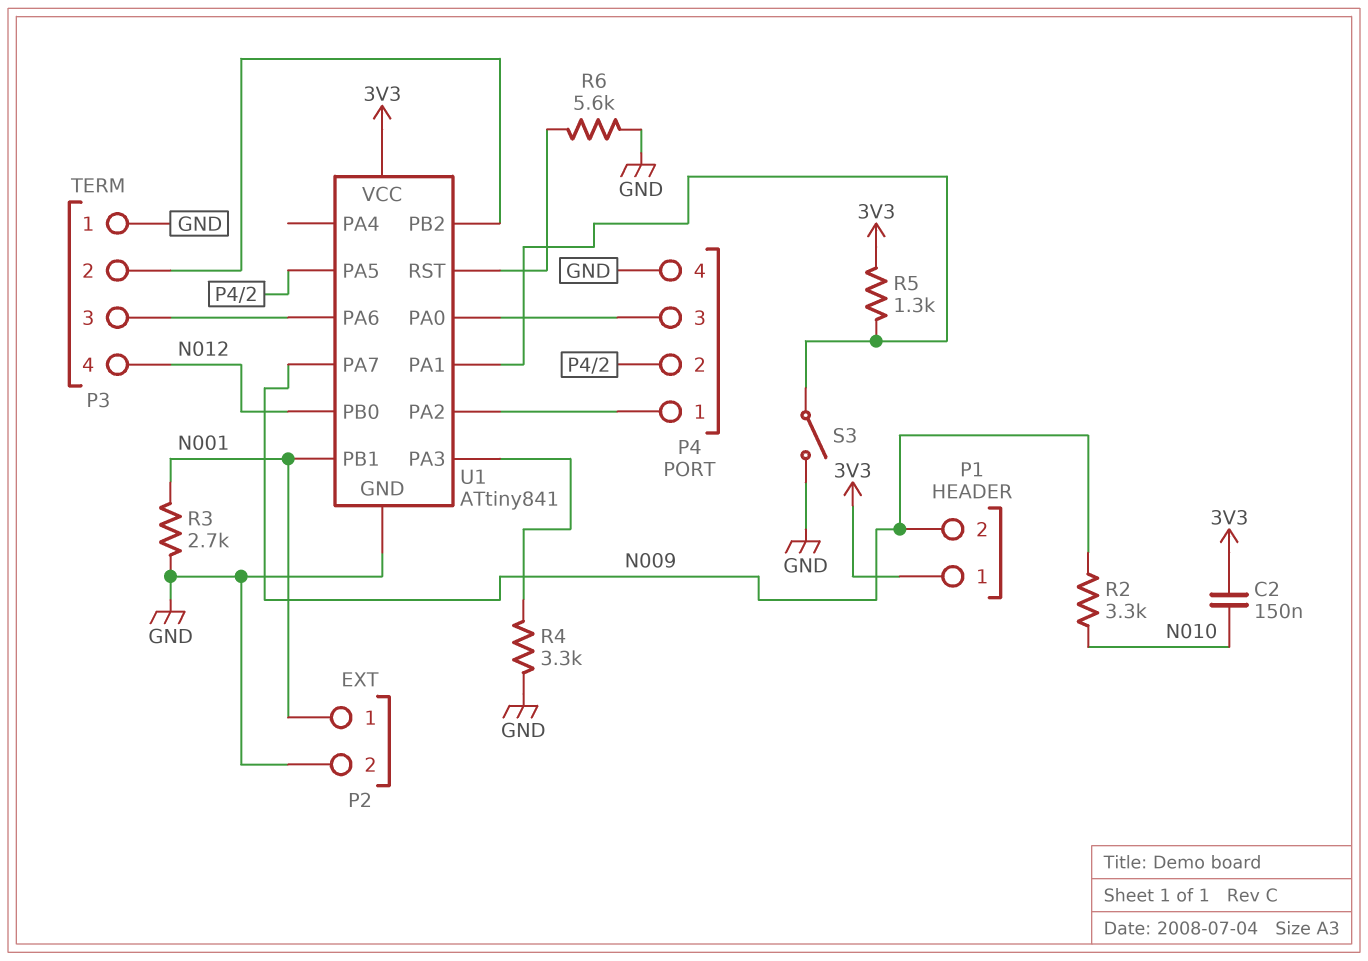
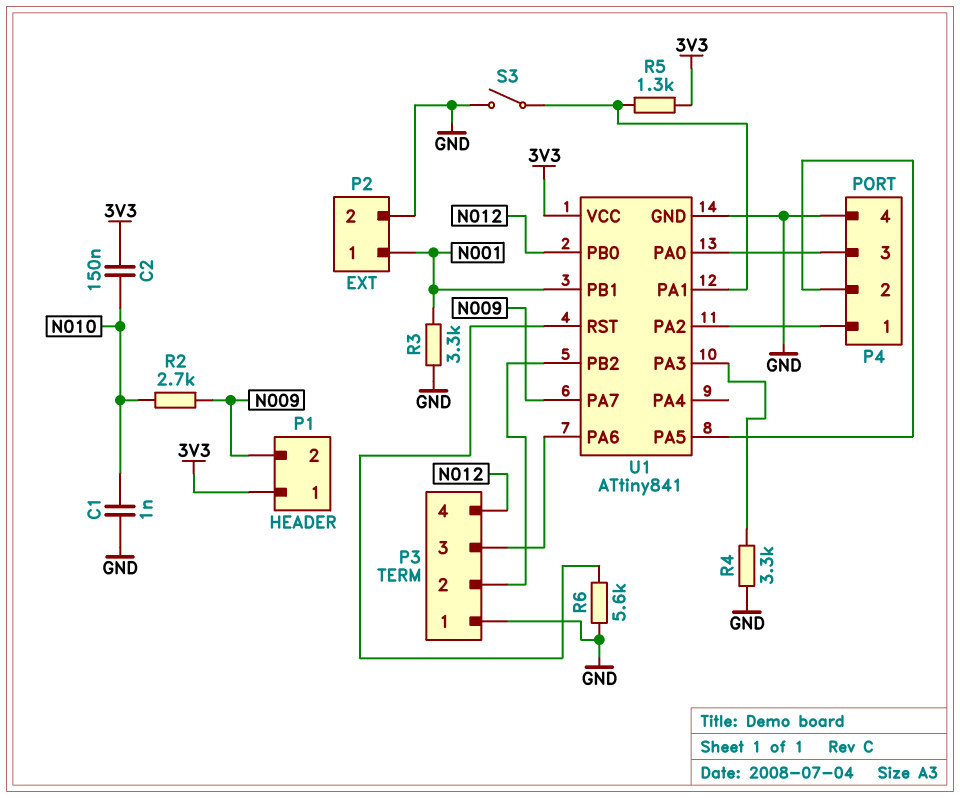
C1: none -> 1nF (GND, N010)
R2: 3.3k (N009, N010) -> 2.7k (N009, N010)
R3: 2.7k (GND, N001) -> 3.3k (GND, N001)

